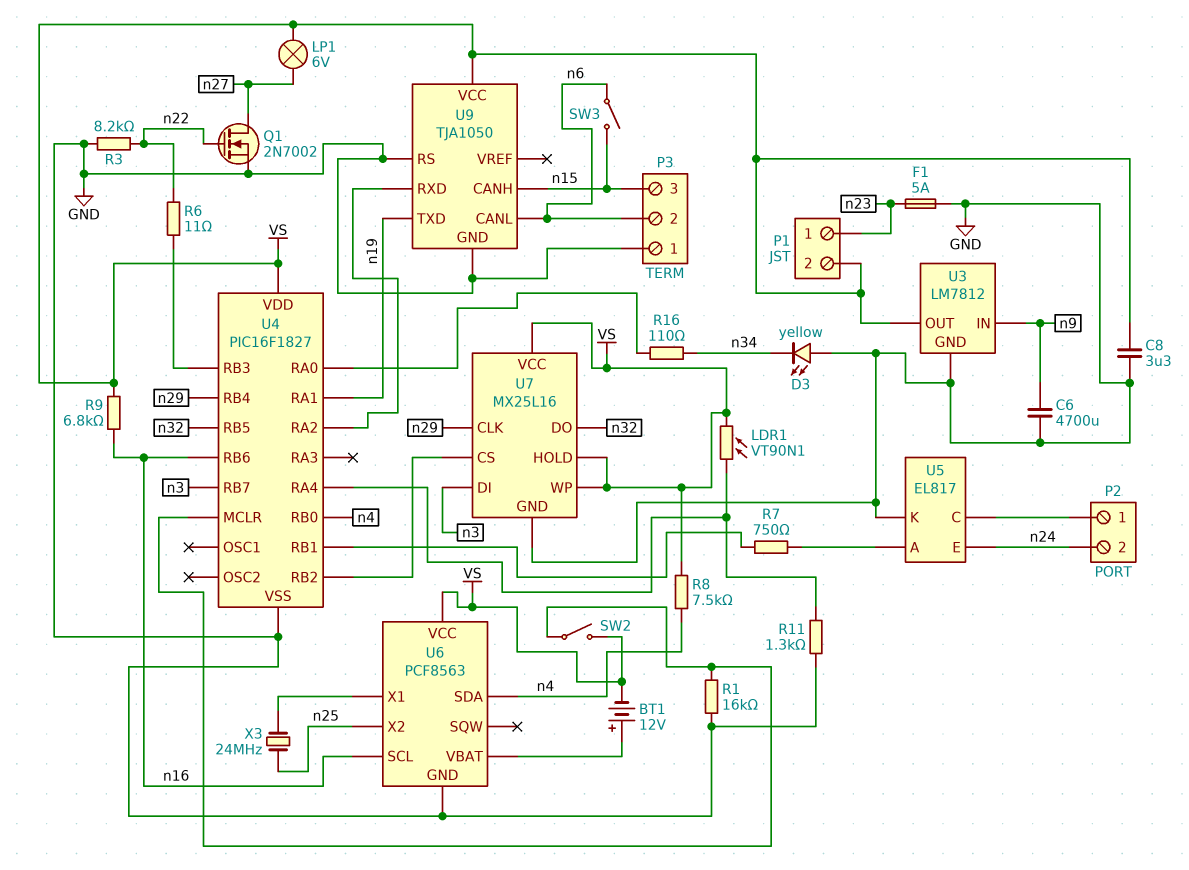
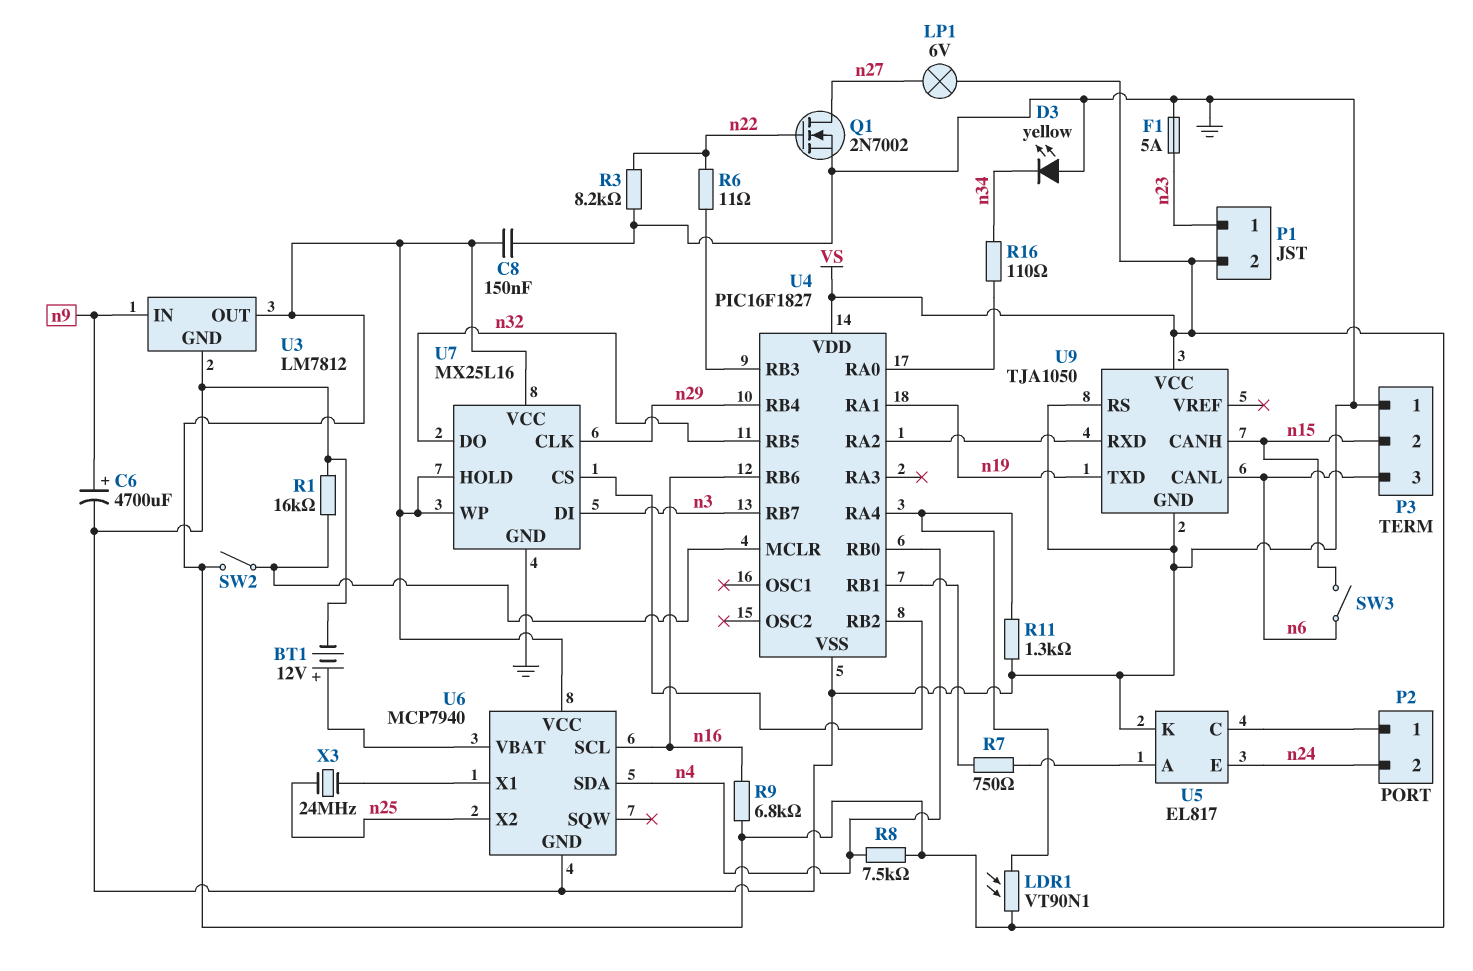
BT1: 12V (plus U6/VBAT, minus VS) -> 12V (plus U6/VBAT, minus GND)
C6: 4700uF (GND, n9) -> 4700uF (plus n9, minus GND)
C8: 3.3uF (GND, VS) -> 150nF (GND, VS)
P3 pin 2: n6 -> n15
P3 pin 3: n15 -> n6
U6: PCF8563 -> MCP7940

